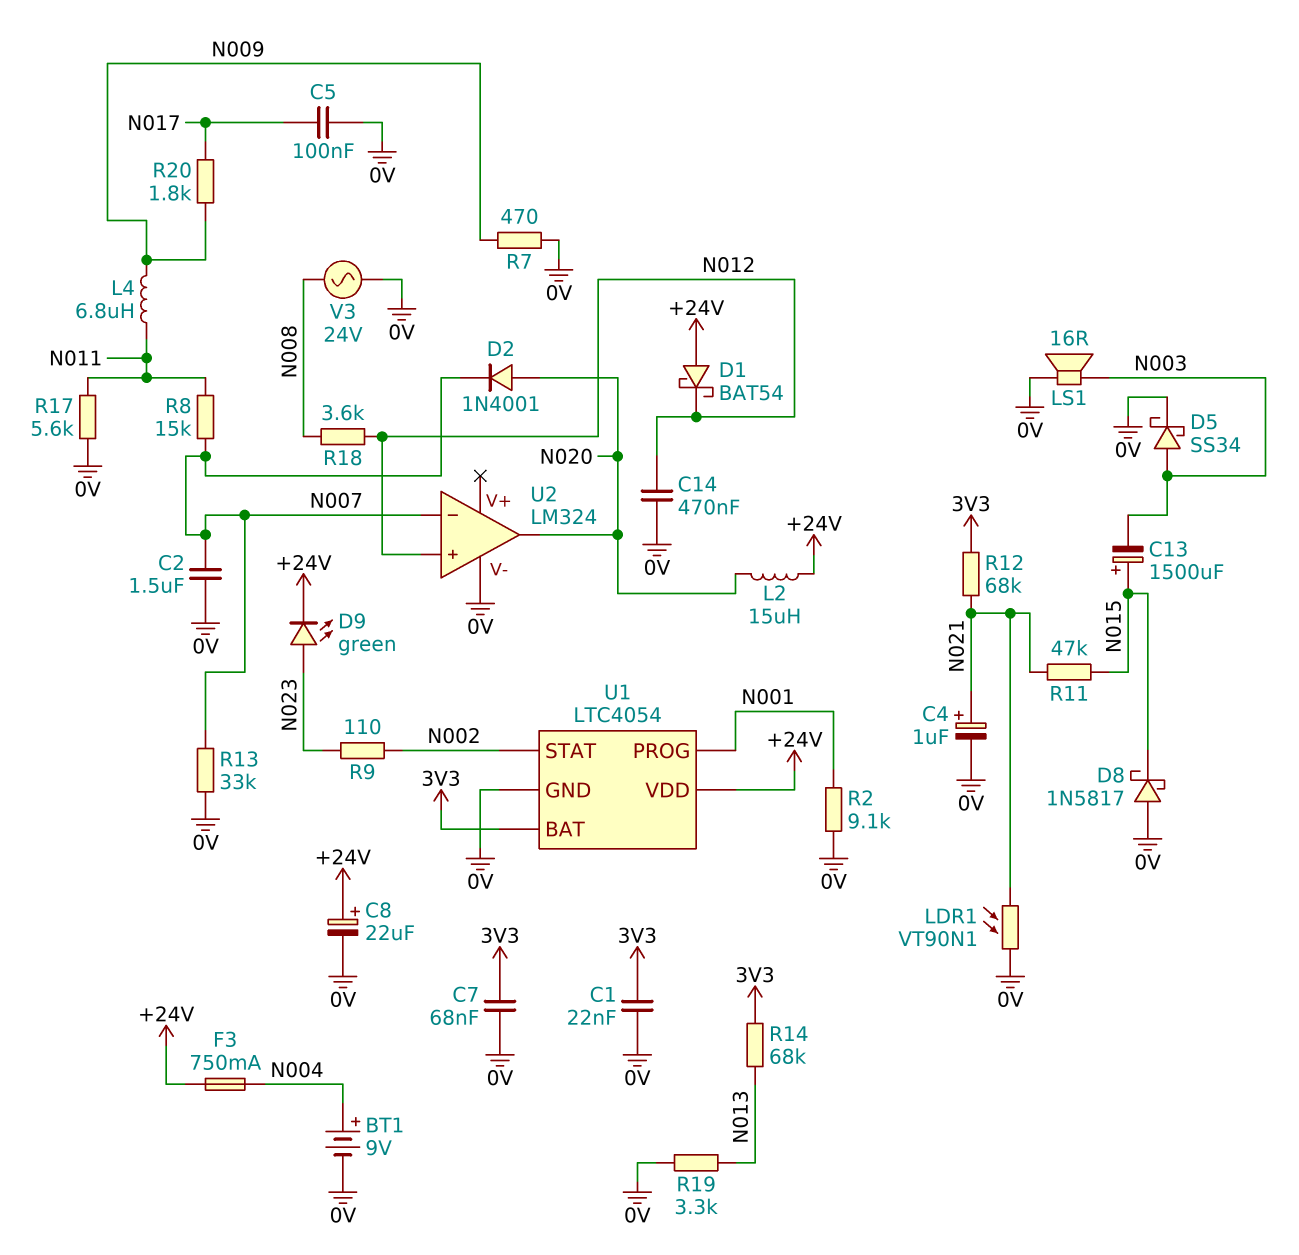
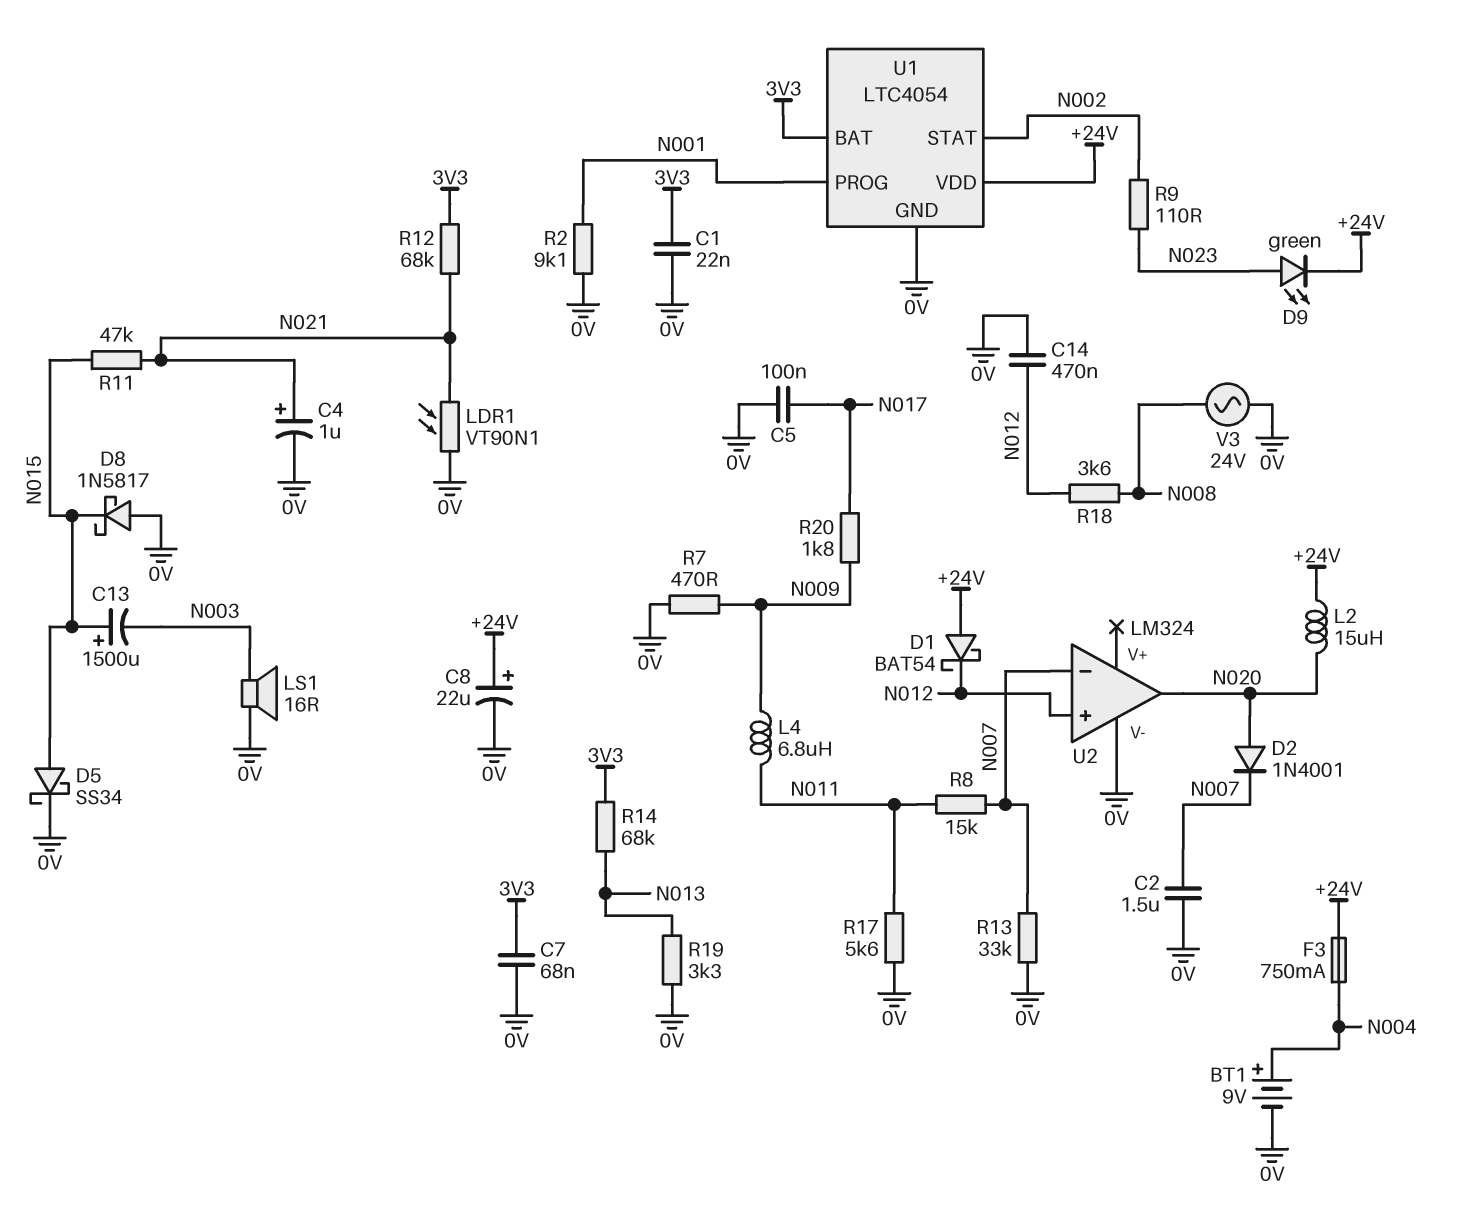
D5: schottky SS34 (A N003, K 0V) -> schottky SS34 (A N015, K 0V)

